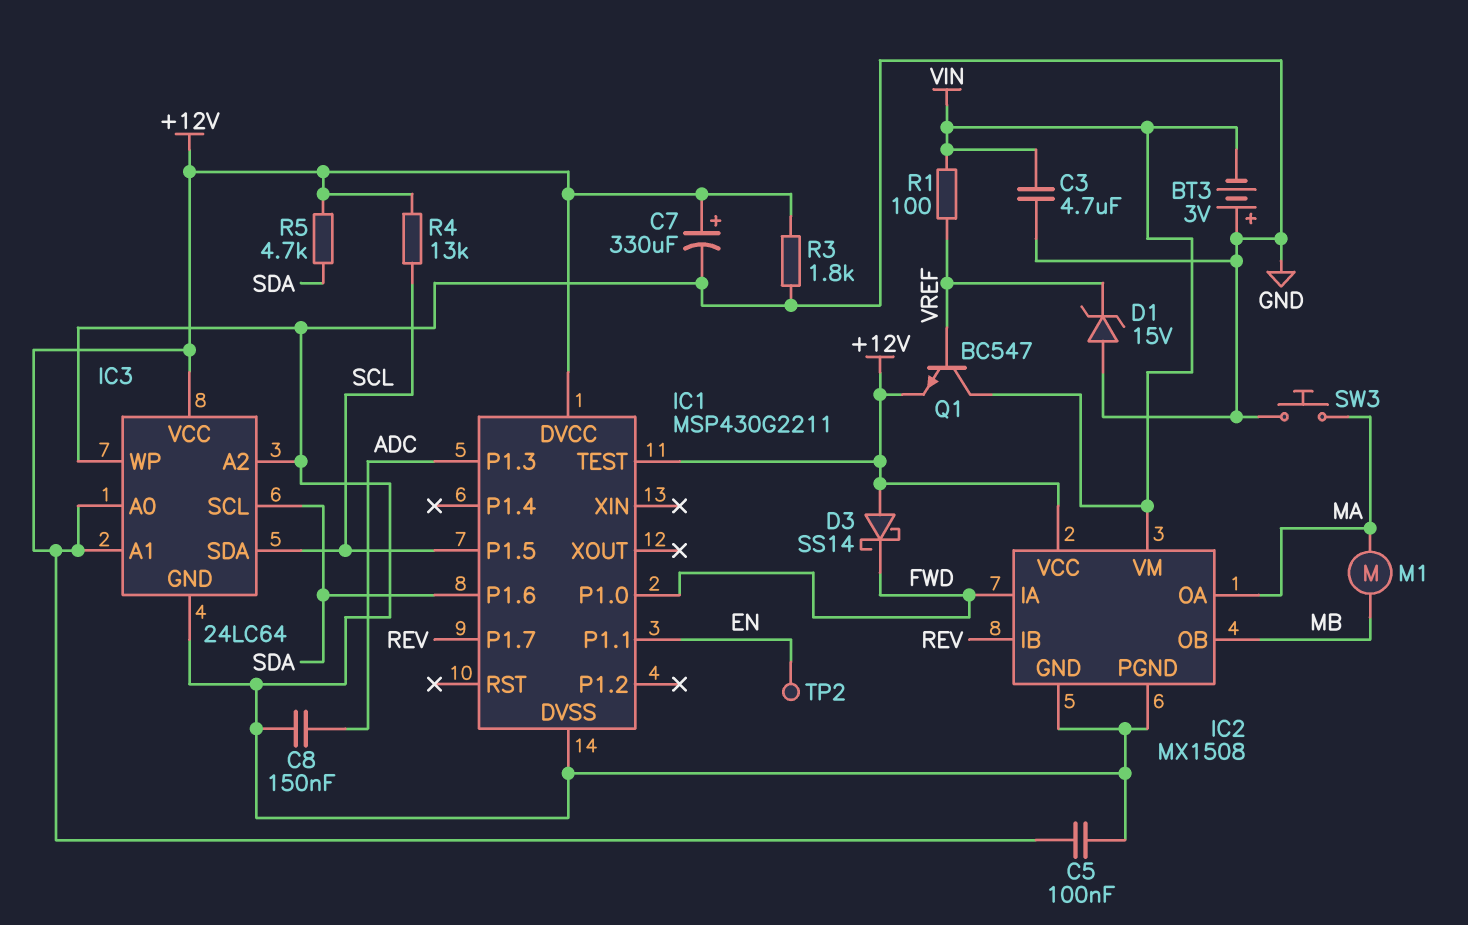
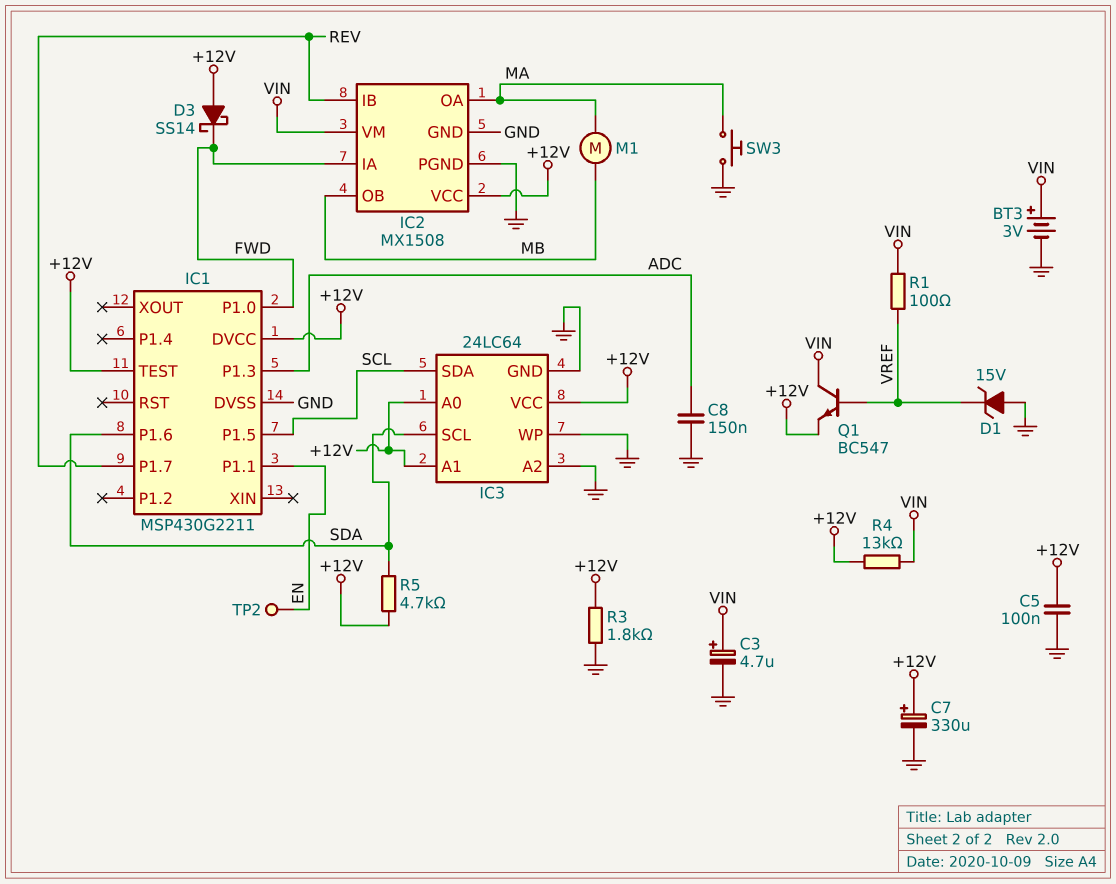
BT3: 3V (plus GND, minus VIN) -> 3V (plus VIN, minus GND)
C3: 4.7uF (GND, VIN) -> 4.7uF (plus VIN, minus GND)
R4: 13k (+12V, SCL) -> 13k (+12V, VIN)

